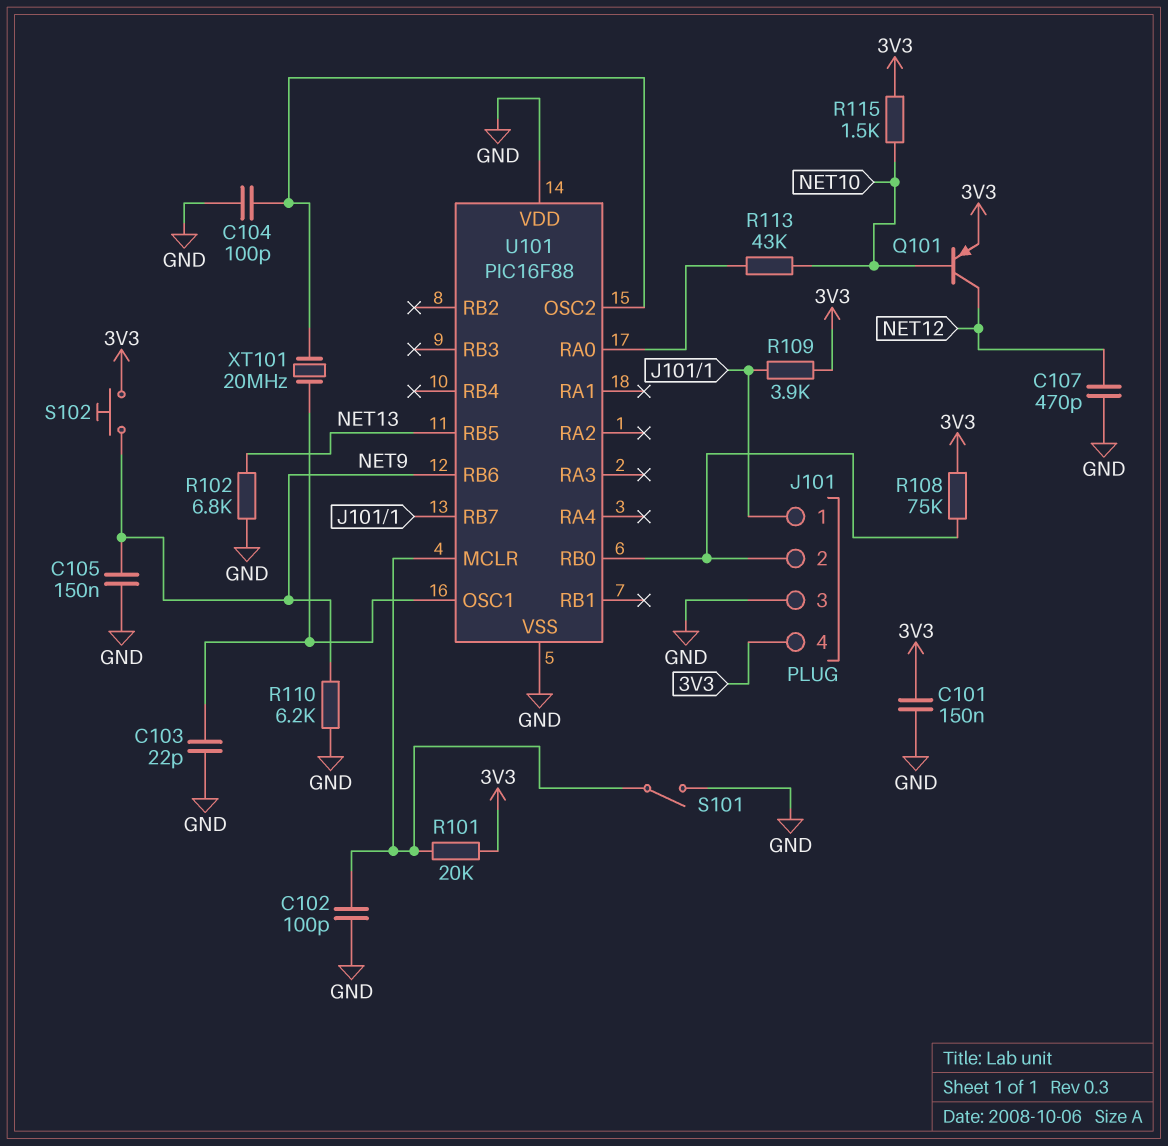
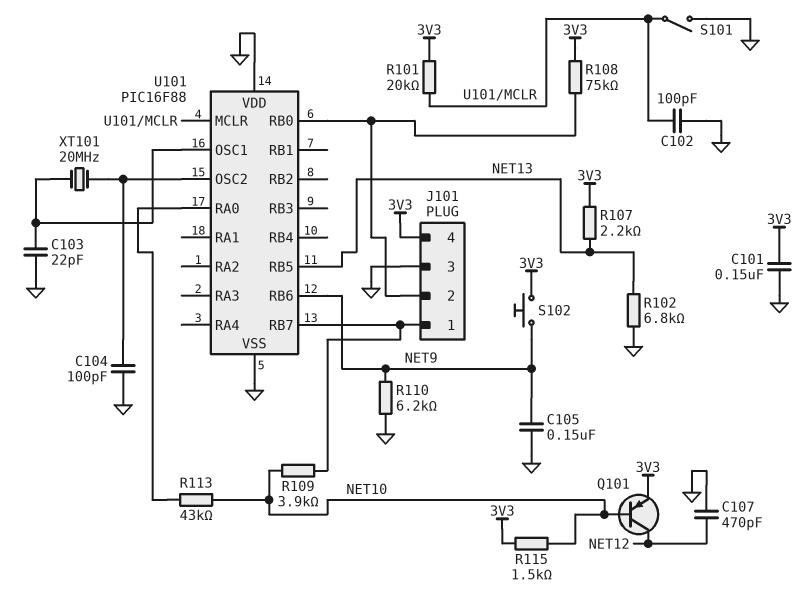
R107: none -> 2.2k (3V3, NET13)
R109: 3.9k (3V3, J101/1) -> 3.9k (J101/1, NET10)

